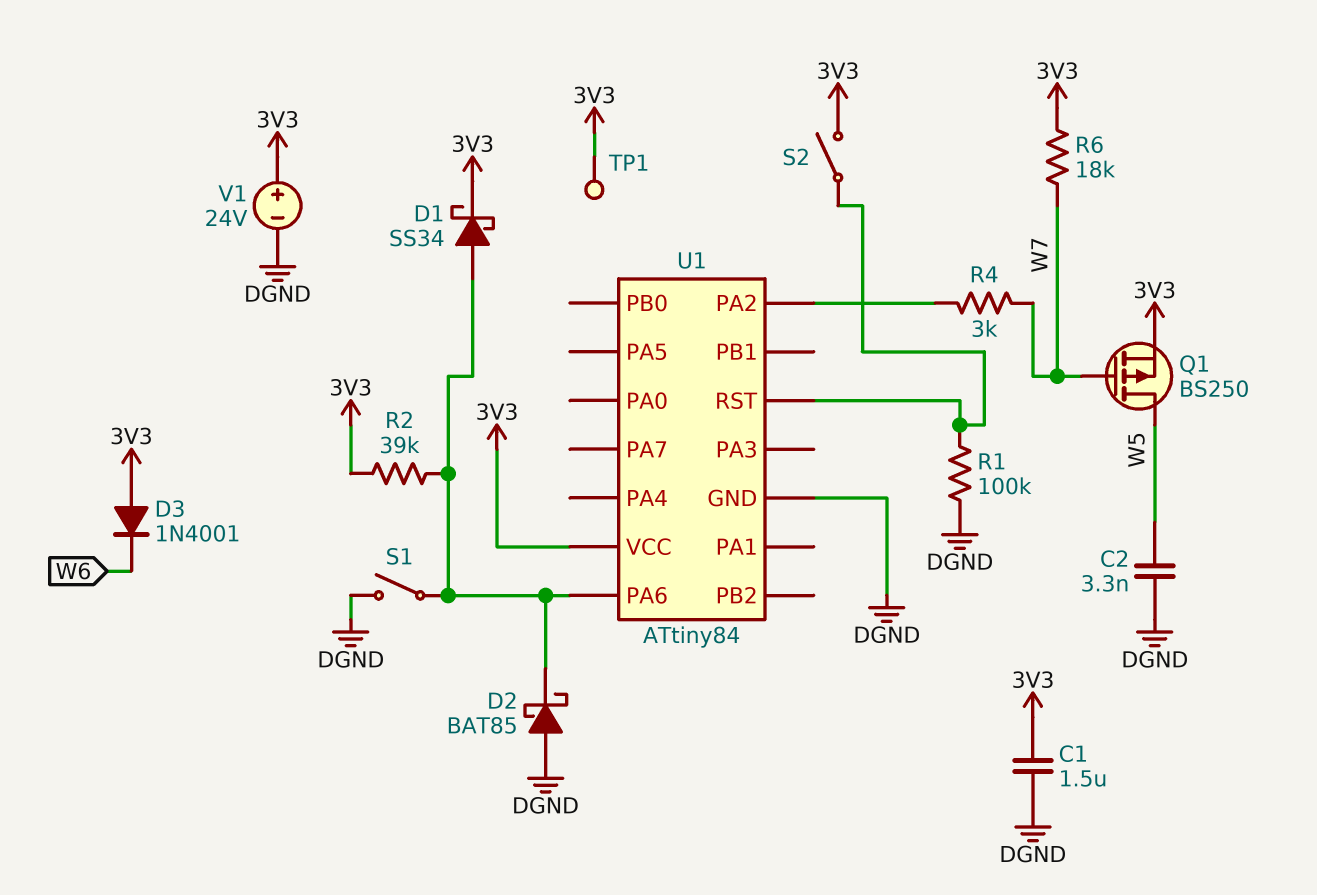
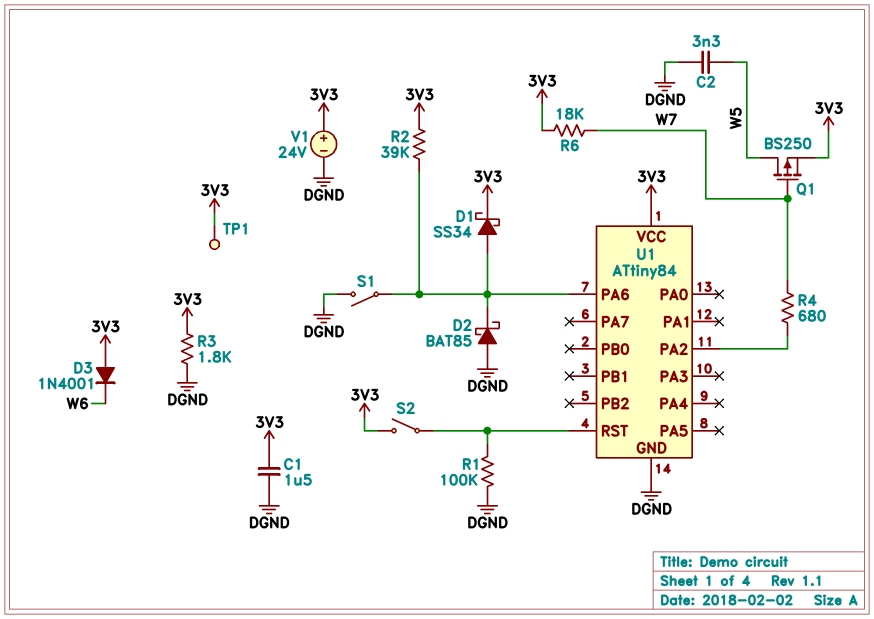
R3: none -> 1.8k (3V3, DGND)
R4: 3k (U1/PA2, W7) -> 680 (U1/PA2, W7)

